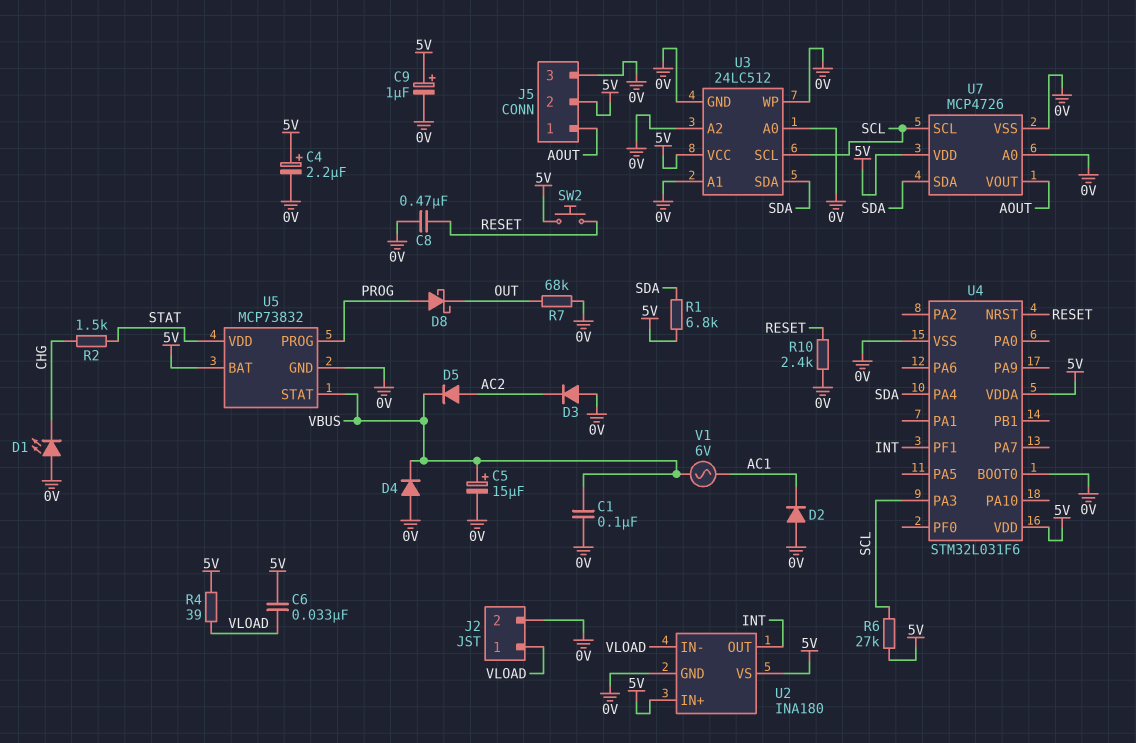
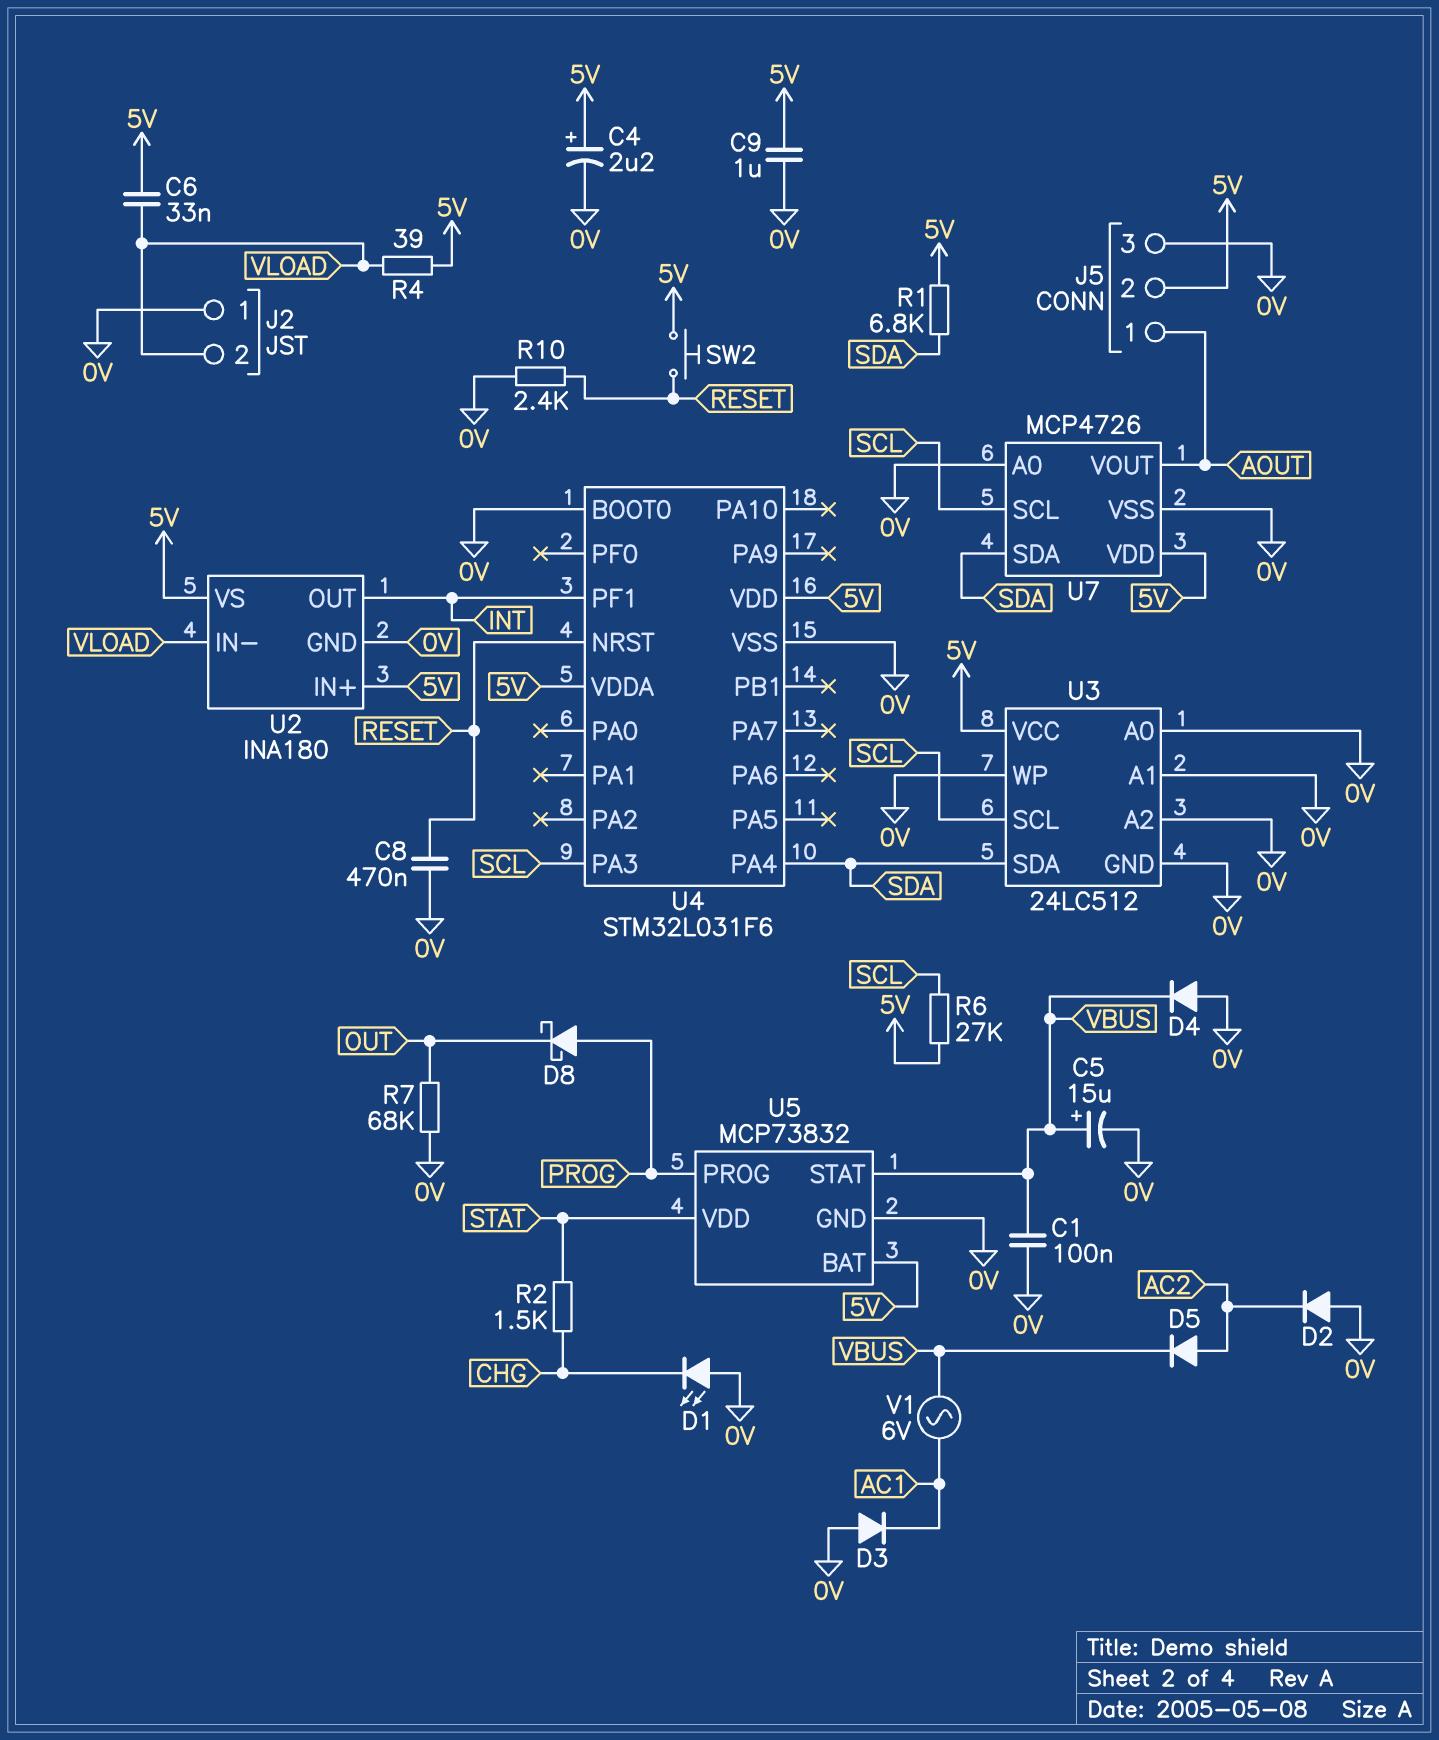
C9: 1uF (plus 5V, minus 0V) -> 1uF (0V, 5V)
D2: diode (A 0V, K AC1) -> diode (A 0V, K AC2)
D3: diode (A 0V, K AC2) -> diode (A 0V, K AC1)
J2 pin 1: VLOAD -> 0V
J2 pin 2: 0V -> VLOAD

